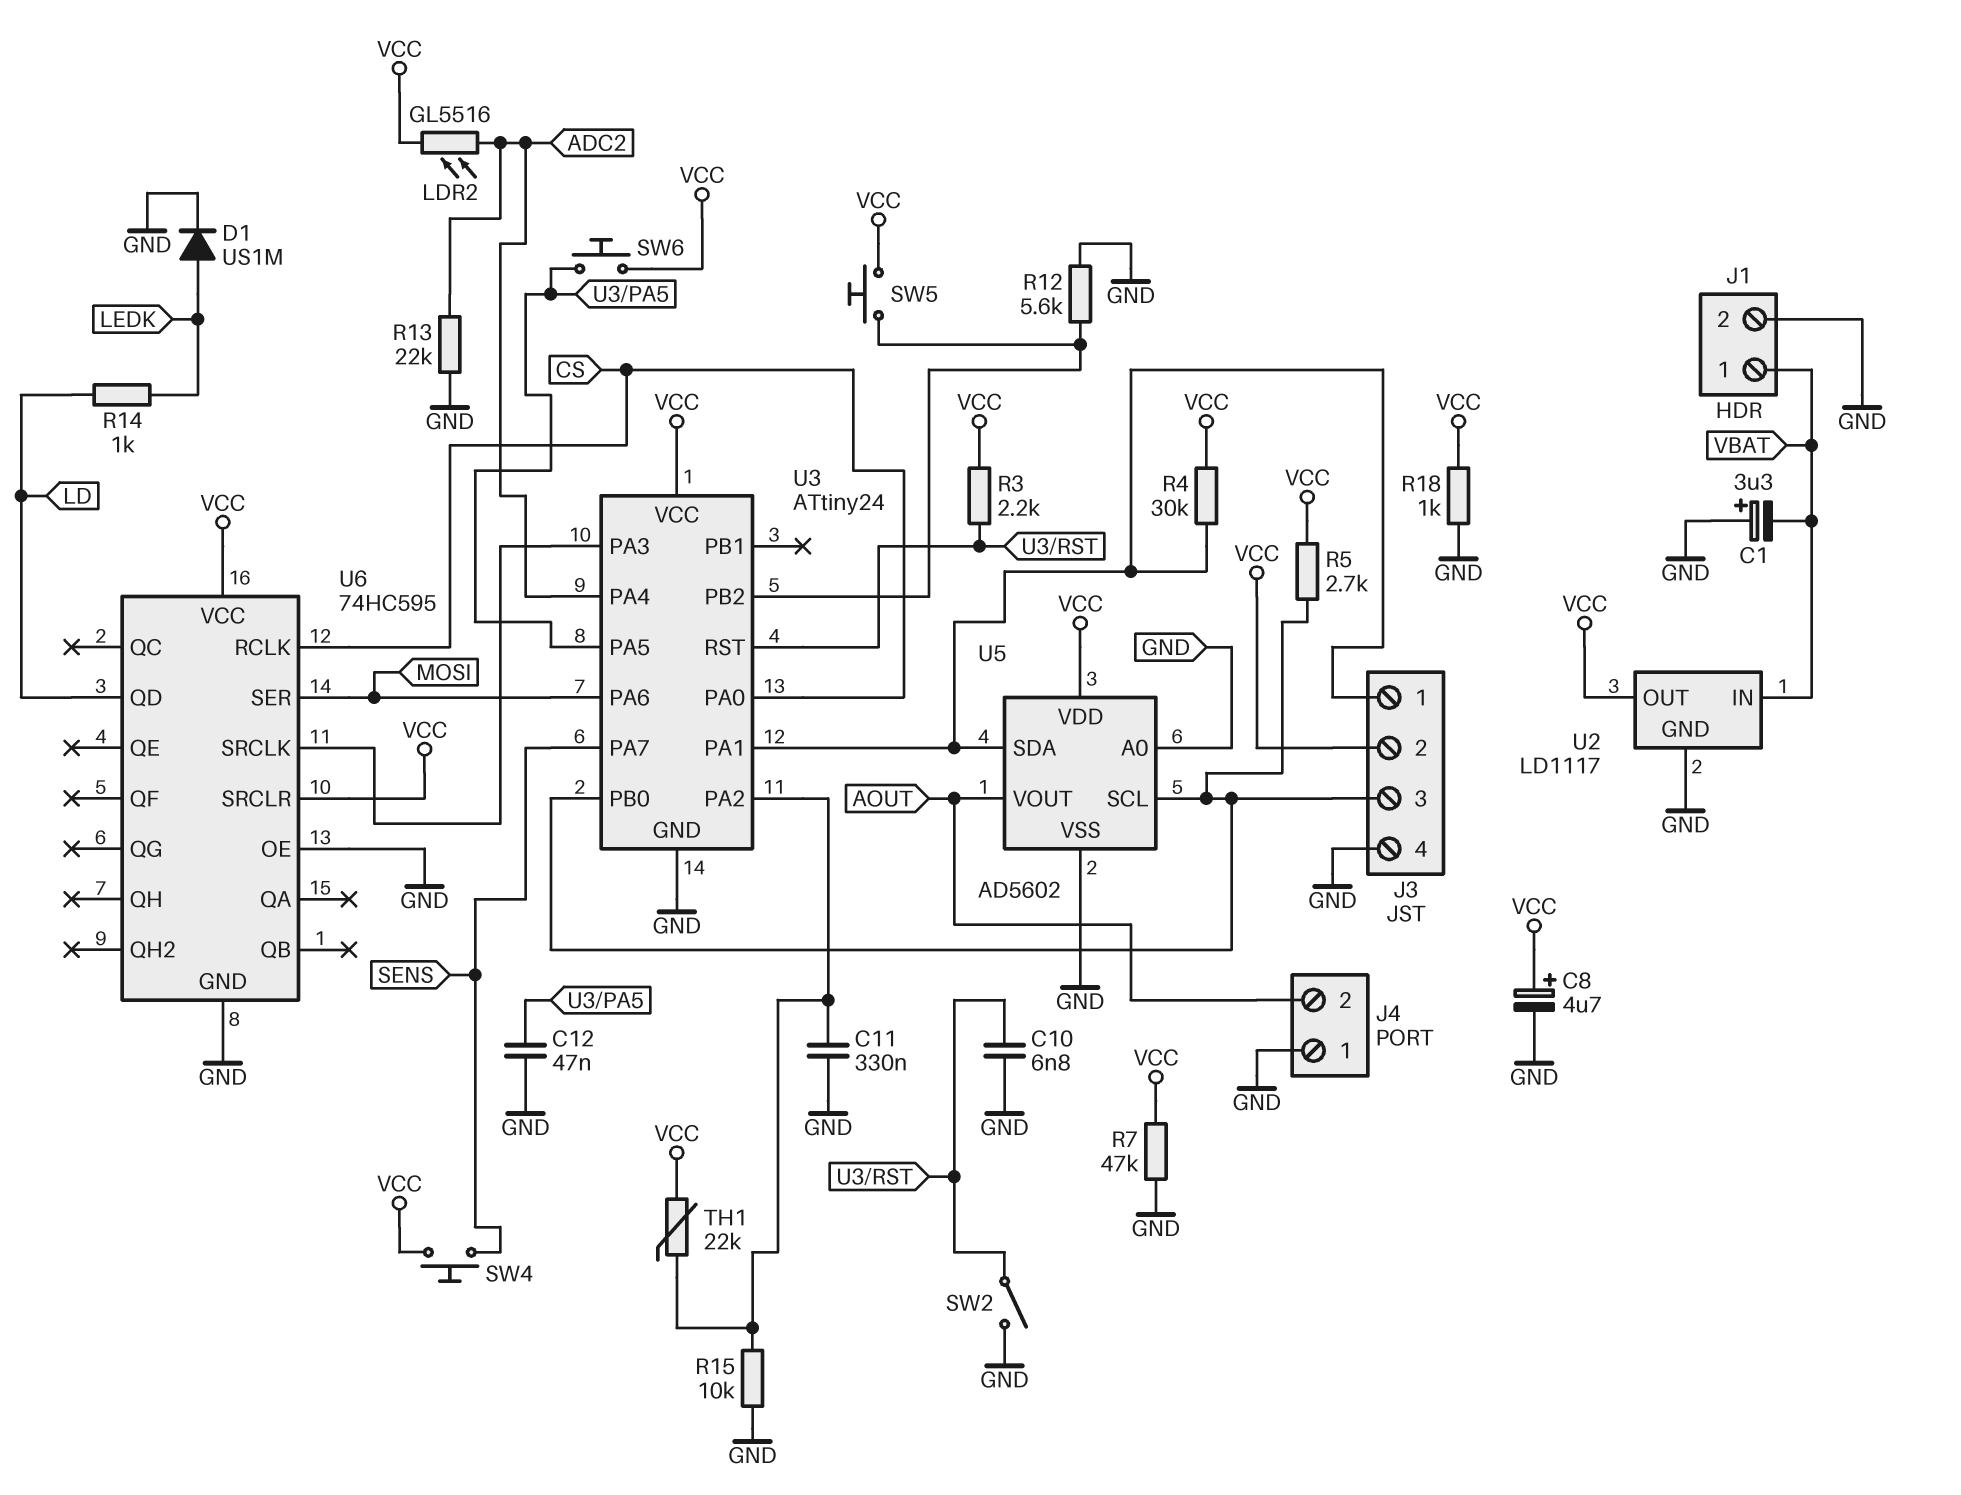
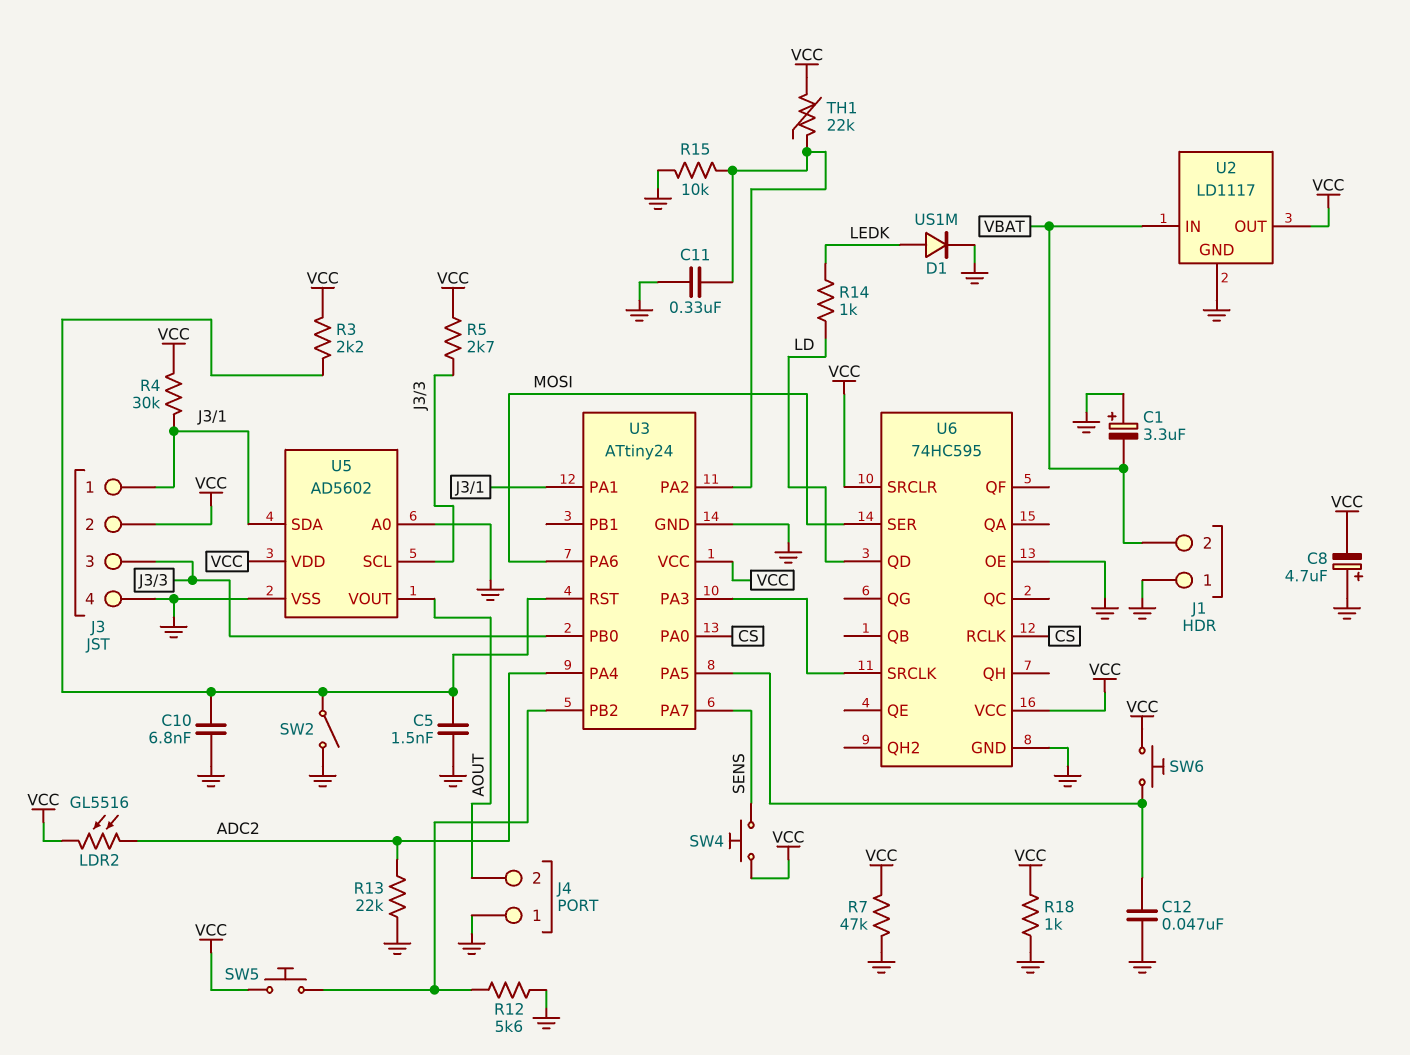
C5: none -> 1.5nF (GND, U3/RST)
C8: 4.7uF (plus VCC, minus GND) -> 4.7uF (plus GND, minus VCC)
J1 pin 1: VBAT -> GND
J1 pin 2: GND -> VBAT

